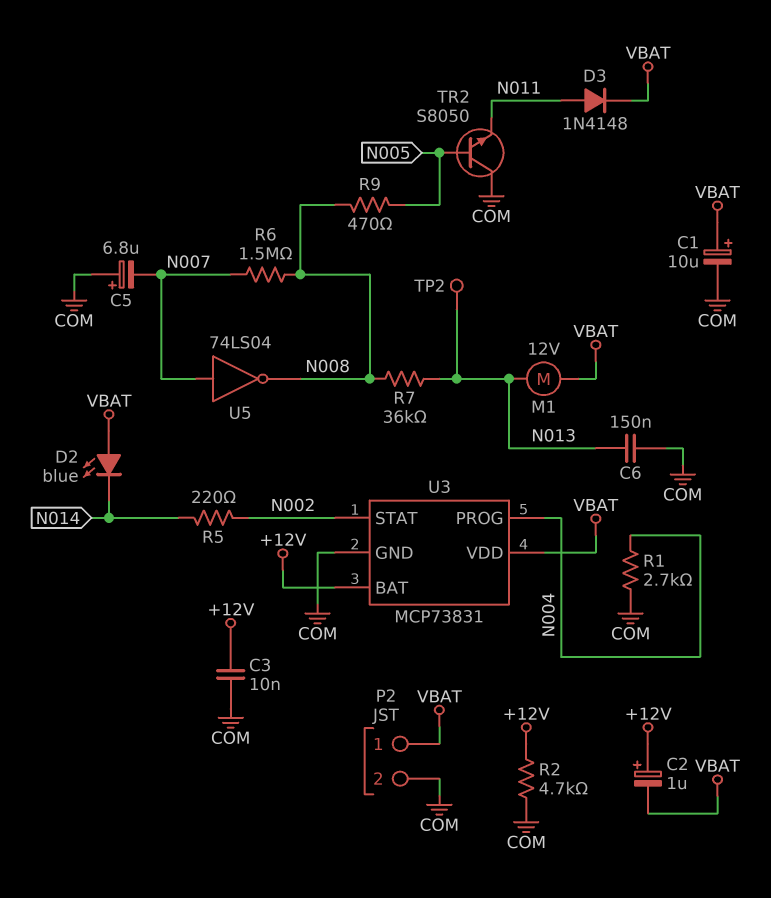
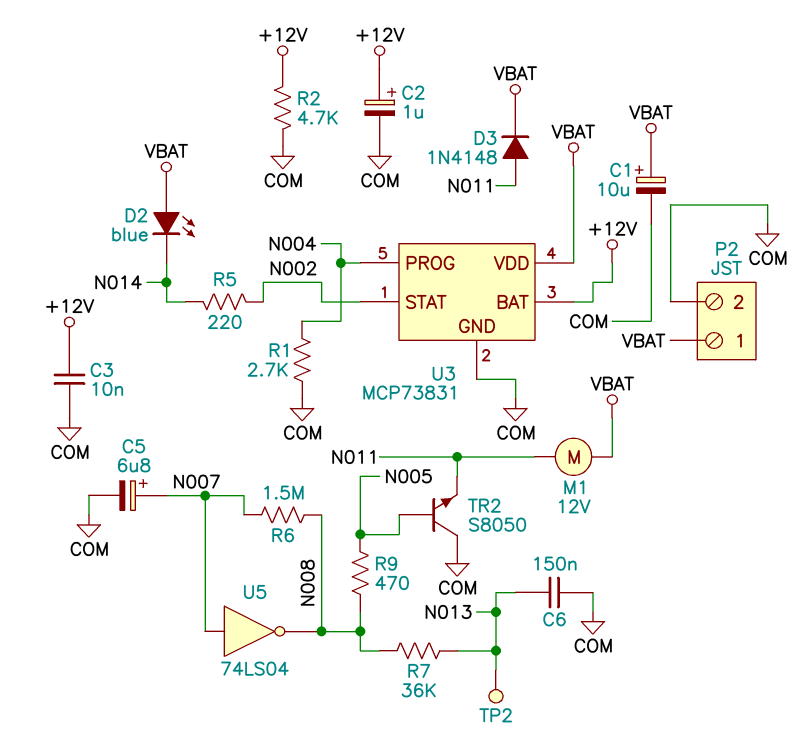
C2: 1uF (plus +12V, minus VBAT) -> 1uF (plus +12V, minus COM)
C5: 6.8uF (plus COM, minus N007) -> 6.8uF (plus N007, minus COM)
M1: motor 12V (N013, VBAT) -> motor 12V (N011, VBAT)

